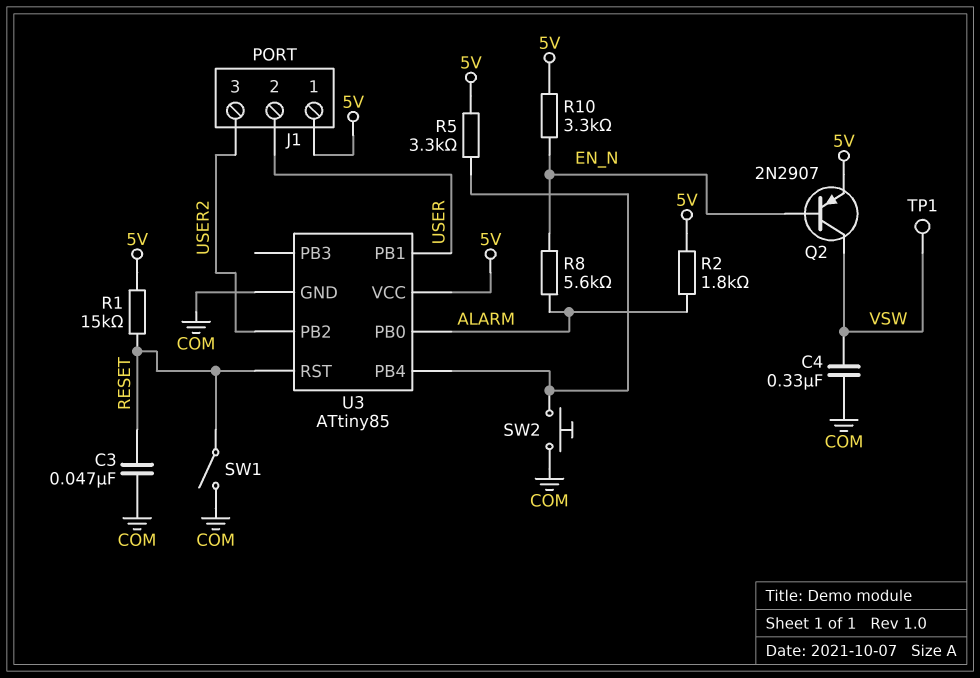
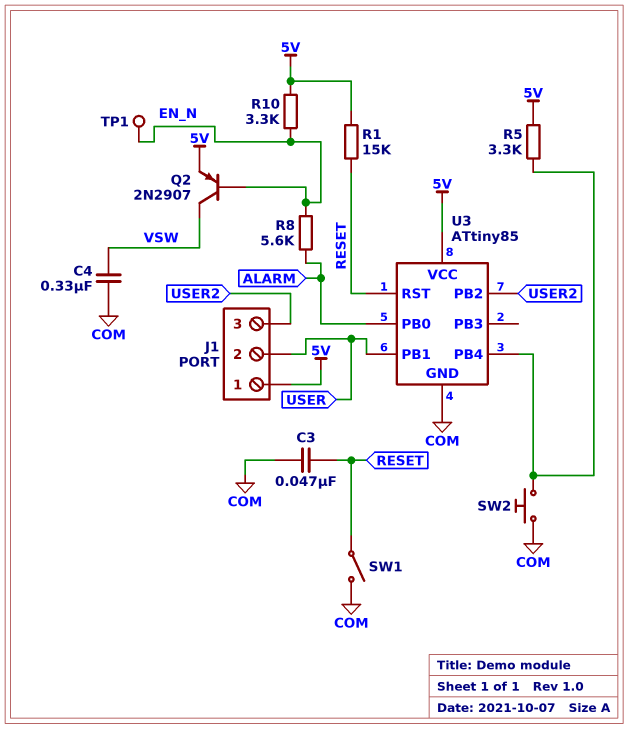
R2: 1.8k (5V, ALARM) -> none
TP1: test point (VSW) -> test point (EN_N)

